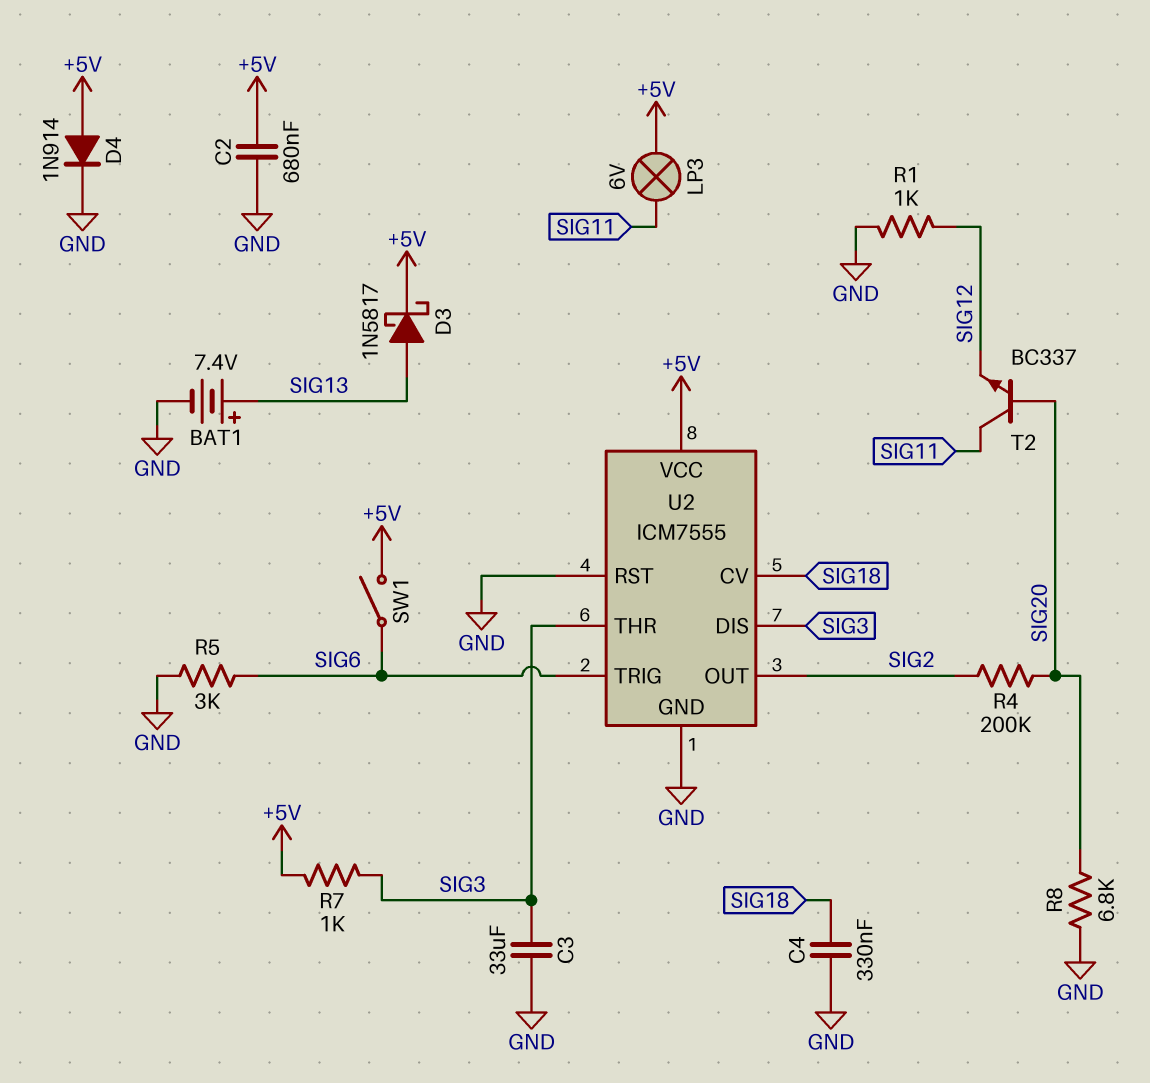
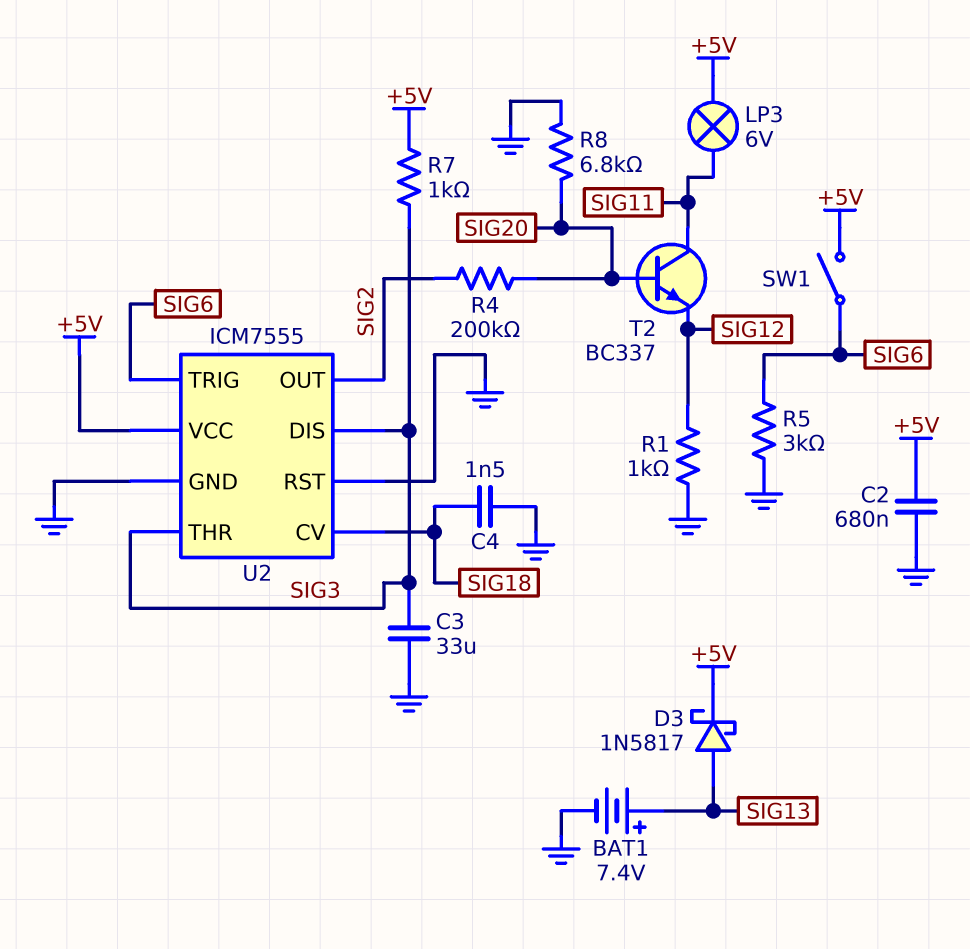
C4: 330nF (GND, SIG18) -> 1.5nF (GND, SIG18)
D4: diode 1N914 (A +5V, K GND) -> none

